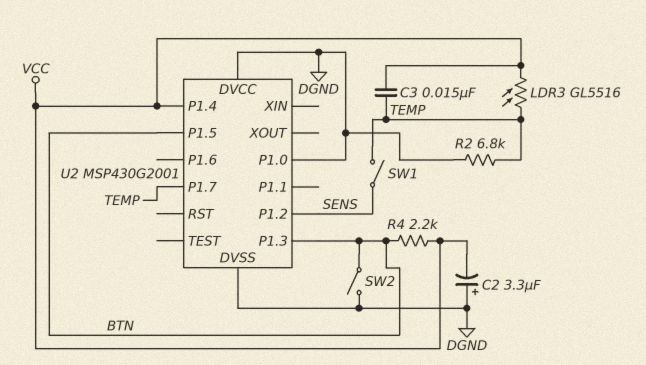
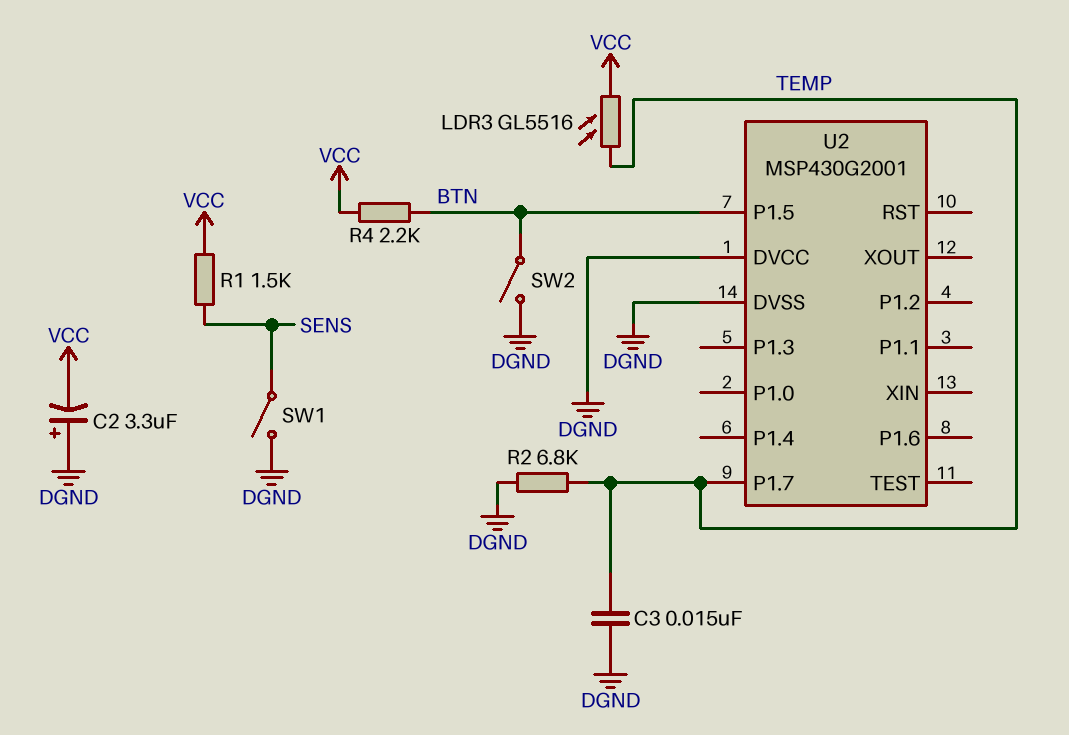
C3: 15nF (TEMP, VCC) -> 15nF (DGND, TEMP)
R1: none -> 1.5k (SENS, VCC)
SW1: switch (SENS, TEMP) -> switch (DGND, SENS)
U2 pin P1.0: DGND -> none
U2 pin P1.2: SENS -> none
U2 pin P1.3: BTN -> none
U2 pin P1.4: VCC -> none

